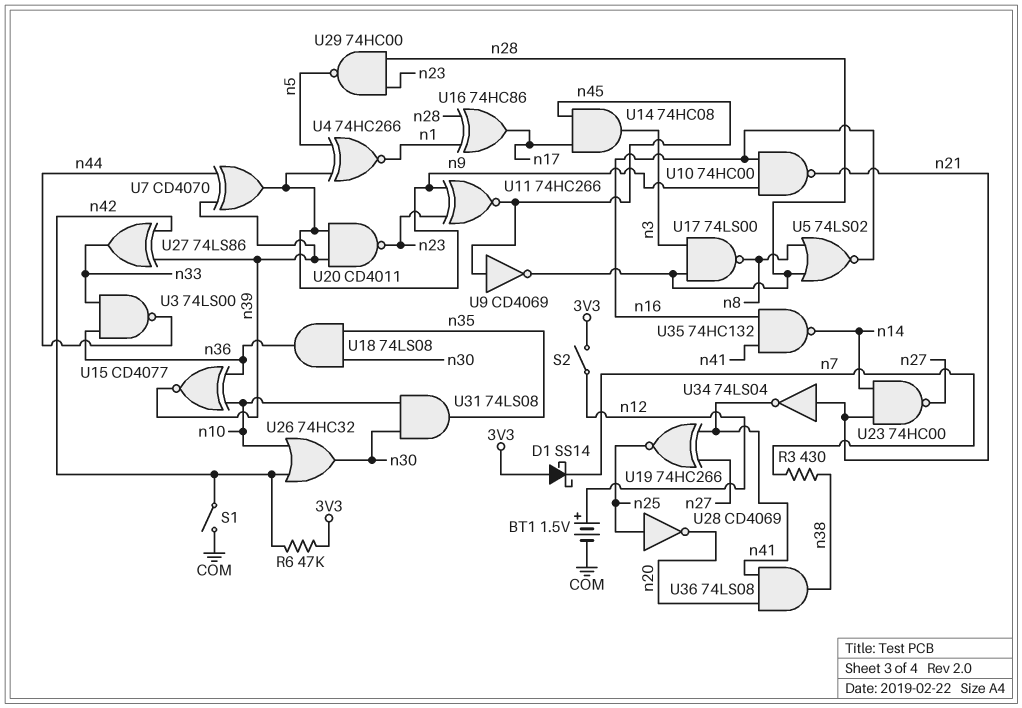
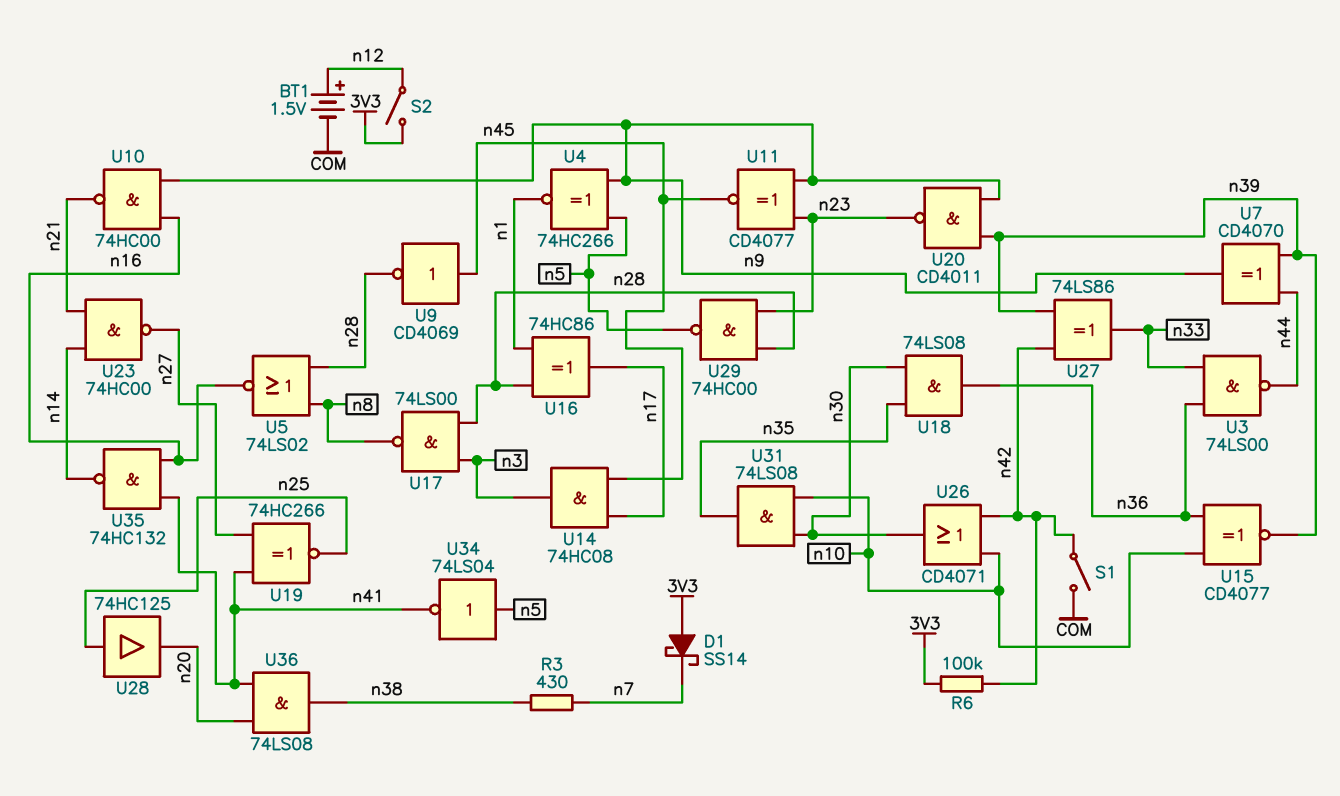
R6: 47k (3V3, n42) -> 100k (3V3, n42)
U11: XNOR 74HC266 (in n9, in n23, out n45) -> XNOR CD4077 (in n9, in n23, out n45)
U26: OR 74HC32 (in n10, in n42, out n30) -> OR CD4071 (in n10, in n42, out n30)
U28: NOT CD4069 (in n25, out n20) -> buffer 74HC125 (in n25, out n20)
U34: NOT 74LS04 (in n21, out n41) -> NOT 74LS04 (in n5, out n41)

